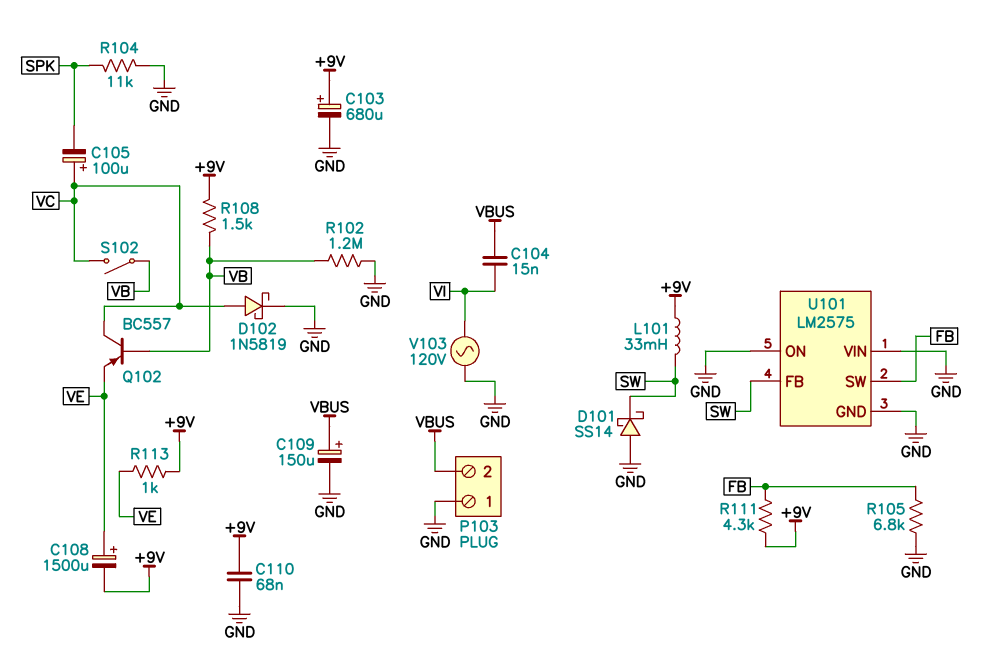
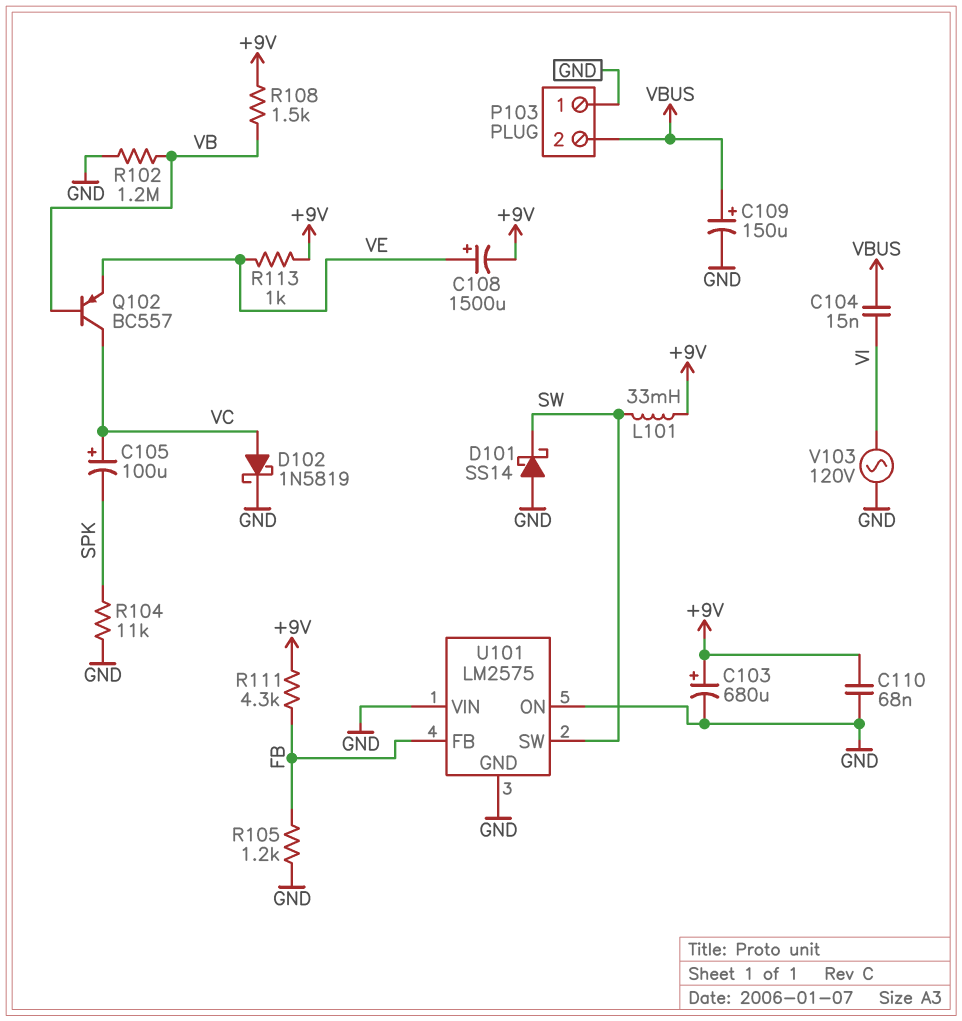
R105: 6.8k (FB, GND) -> 1.2k (FB, GND)
S102: switch (VB, VC) -> none
U101 pin FB: SW -> FB
U101 pin SW: FB -> SW

